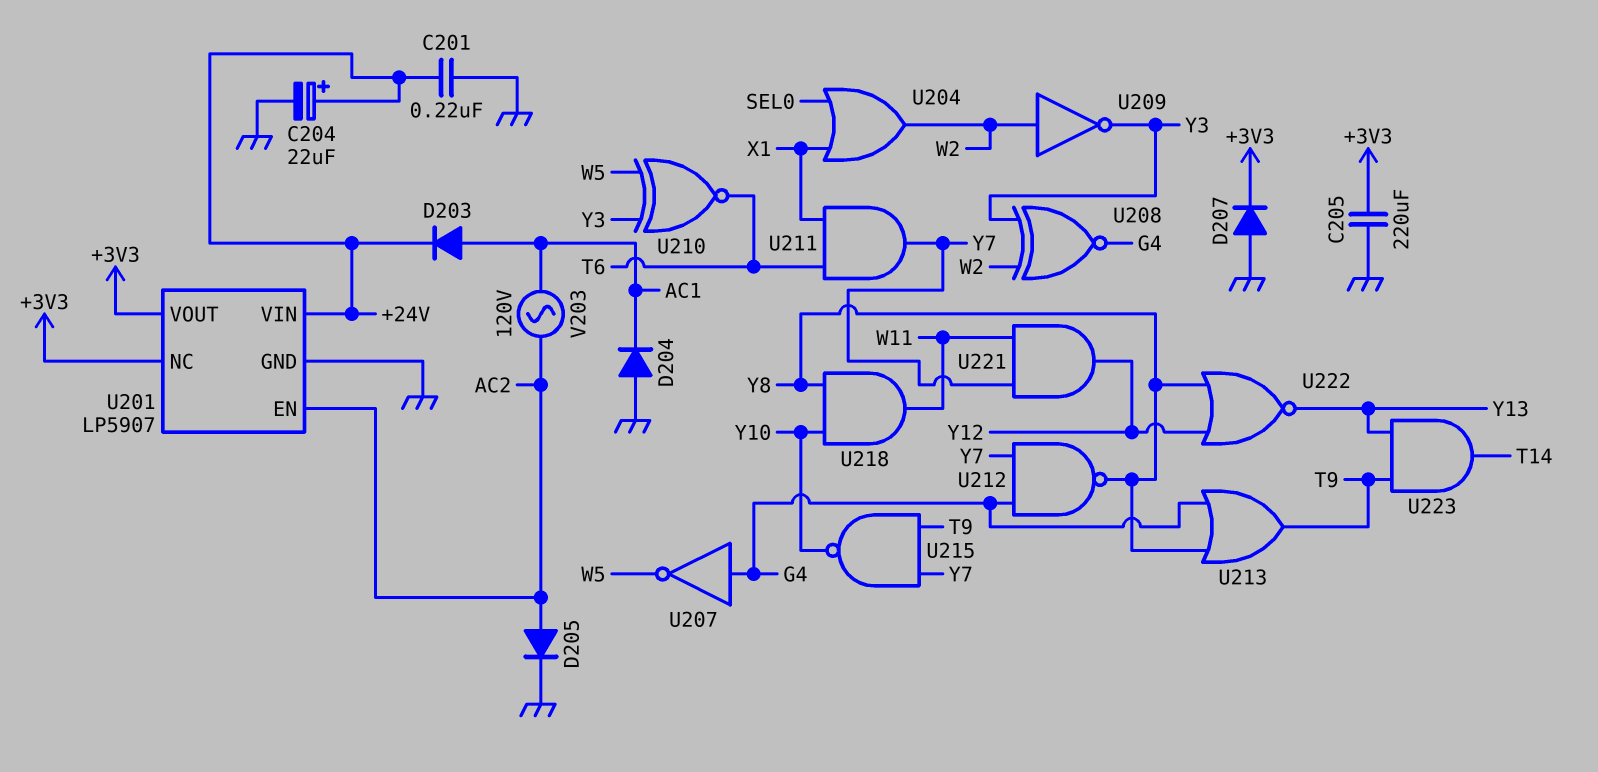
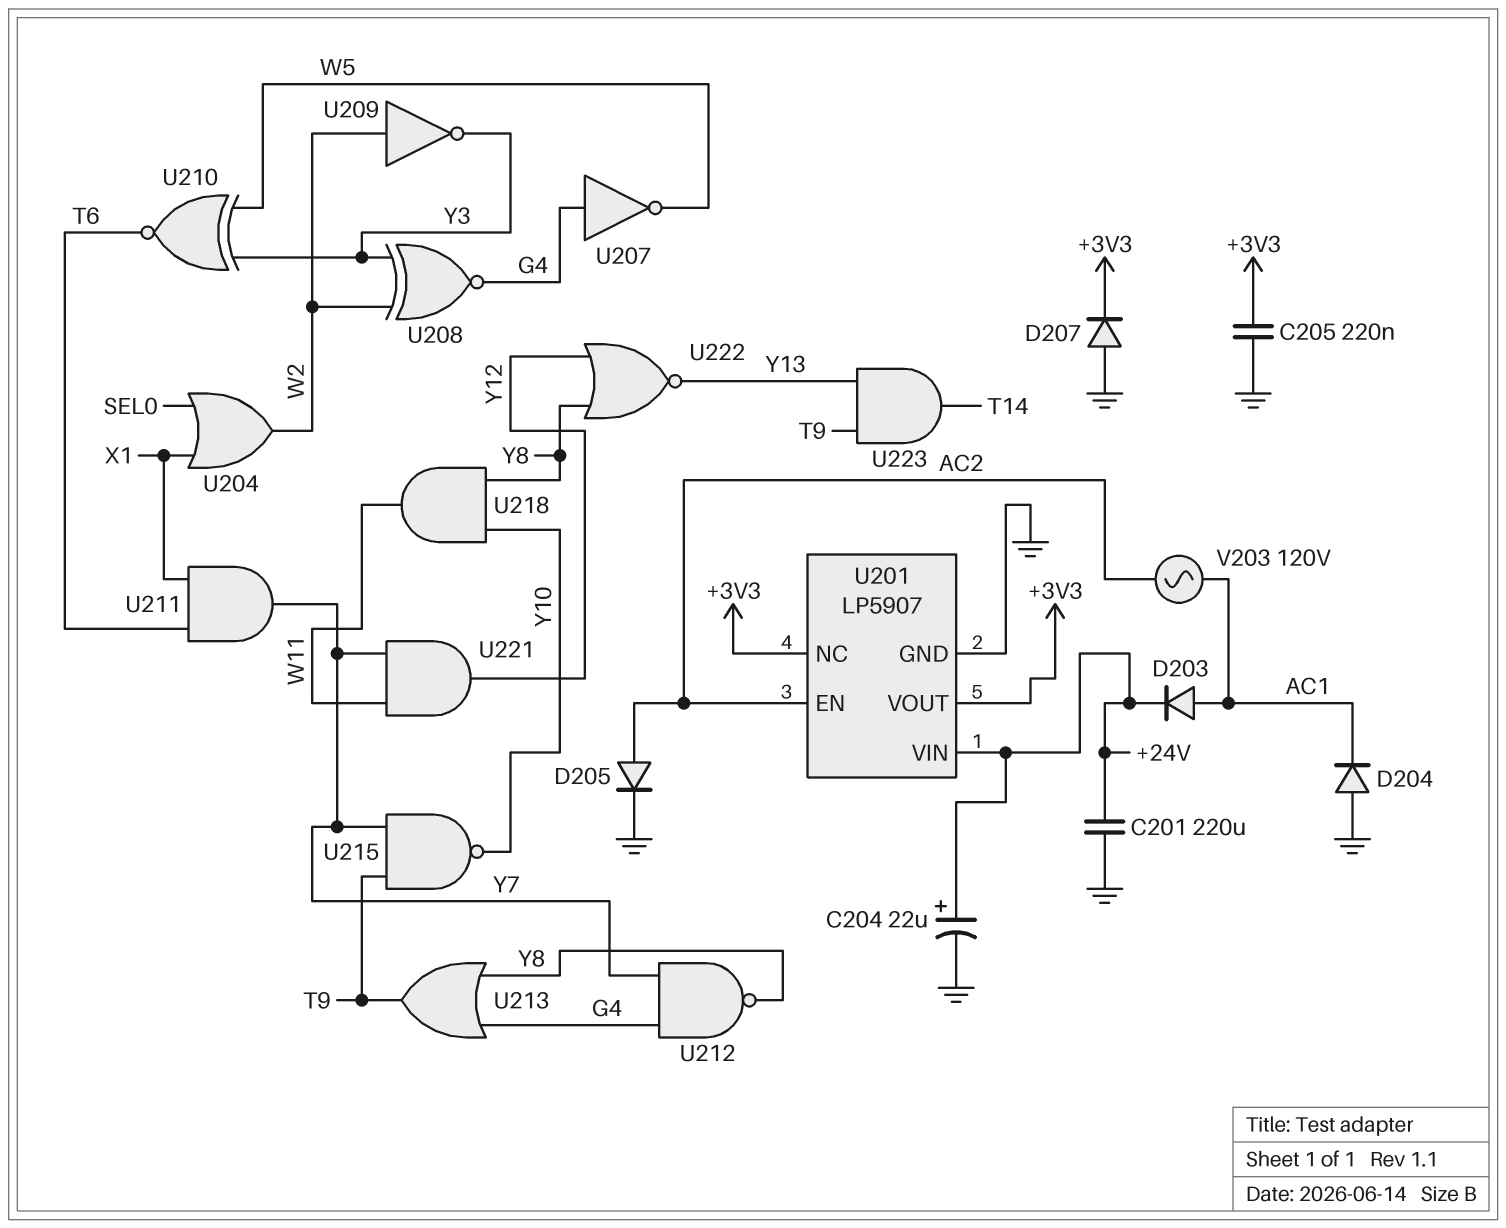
C201: 220nF (+24V, GND) -> 220uF (+24V, GND)
C205: 220uF (+3V3, GND) -> 220nF (+3V3, GND)

